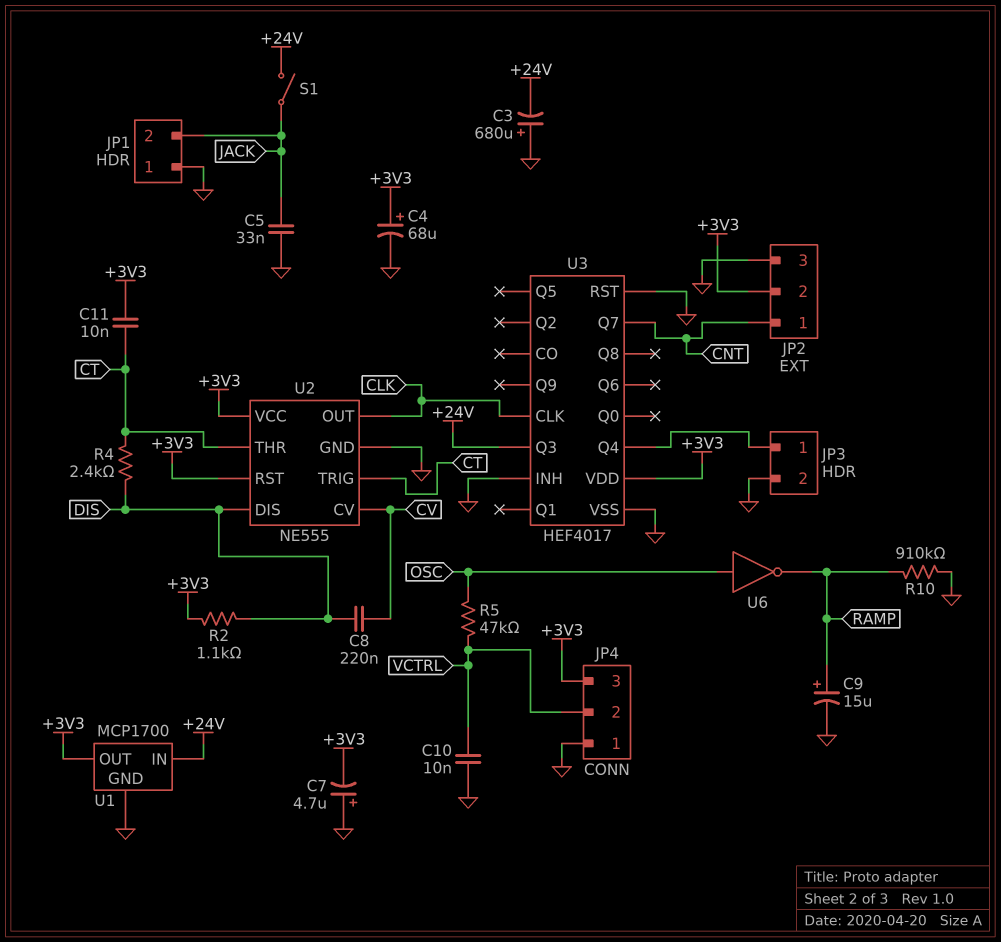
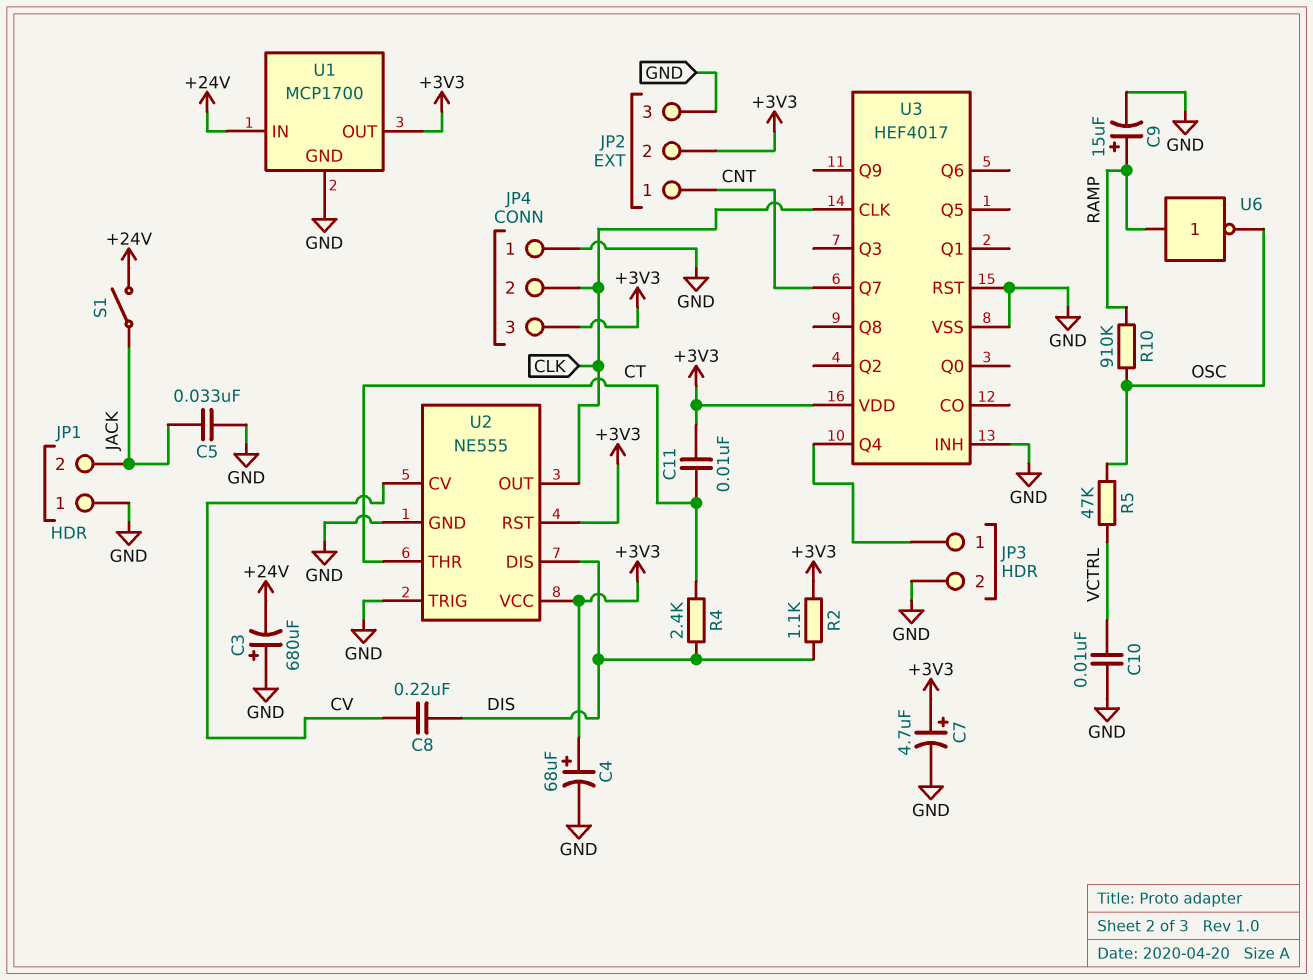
C7: 4.7uF (plus GND, minus +3V3) -> 4.7uF (plus +3V3, minus GND)
JP4 pin 2: VCTRL -> CLK
R10: 910k (GND, RAMP) -> 910k (OSC, RAMP)
U2 pin TRIG: CT -> GND
U3 pin Q3: +24V -> none
U6: NOT (in OSC, out RAMP) -> NOT (in RAMP, out OSC)

